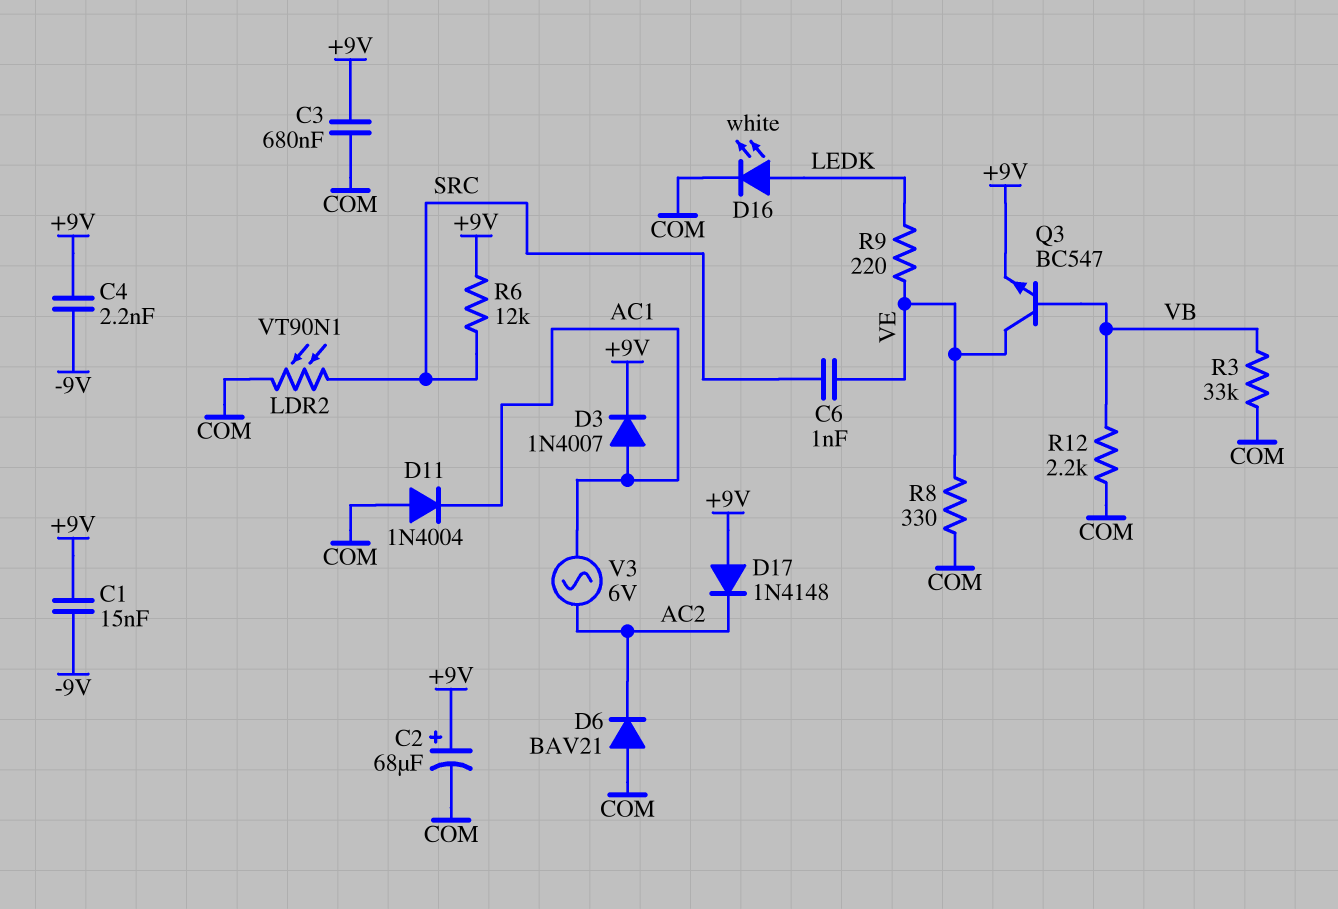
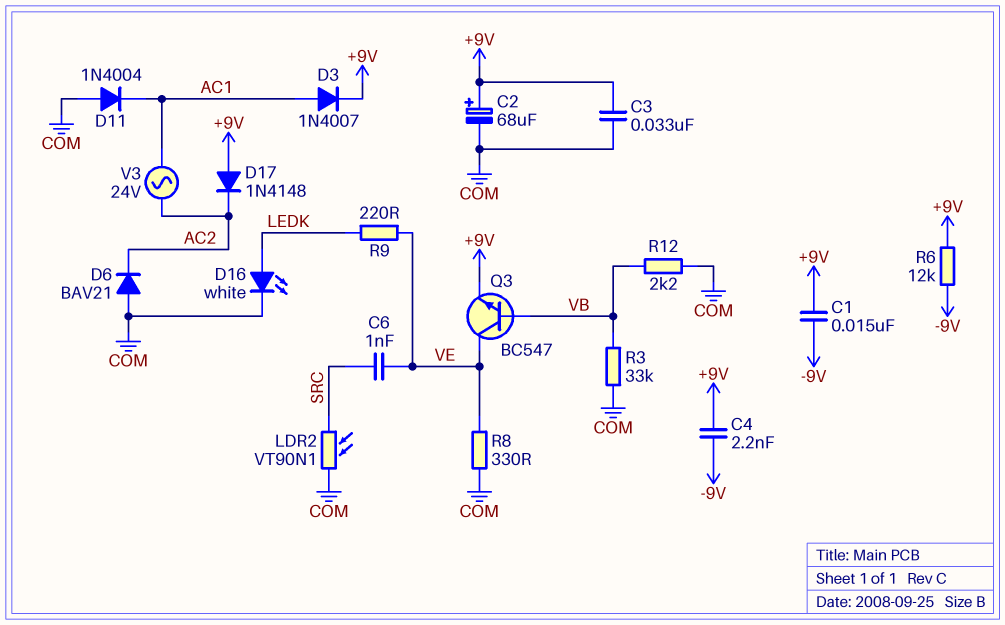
C3: 680nF (+9V, COM) -> 33nF (+9V, COM)
R6: 12k (+9V, SRC) -> 12k (+9V, -9V)
V3: AC 6V (AC1, AC2) -> AC 24V (AC1, AC2)

